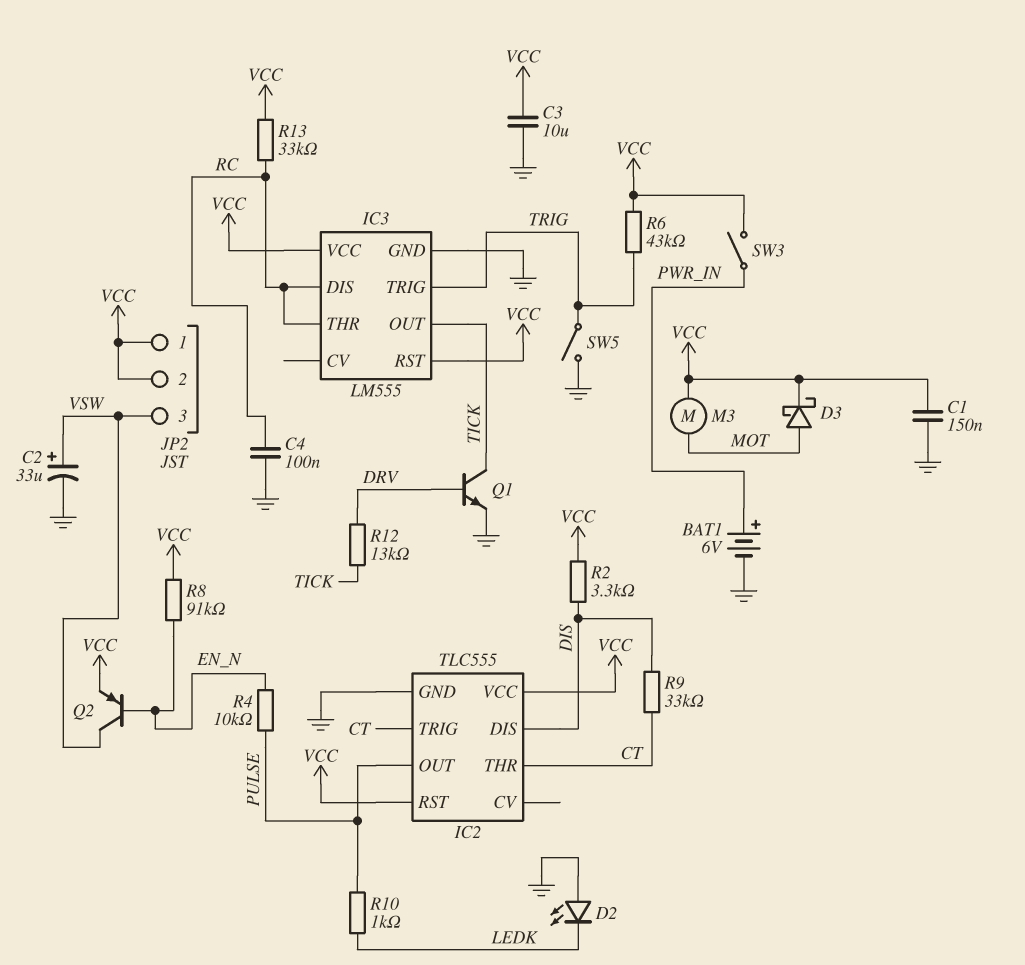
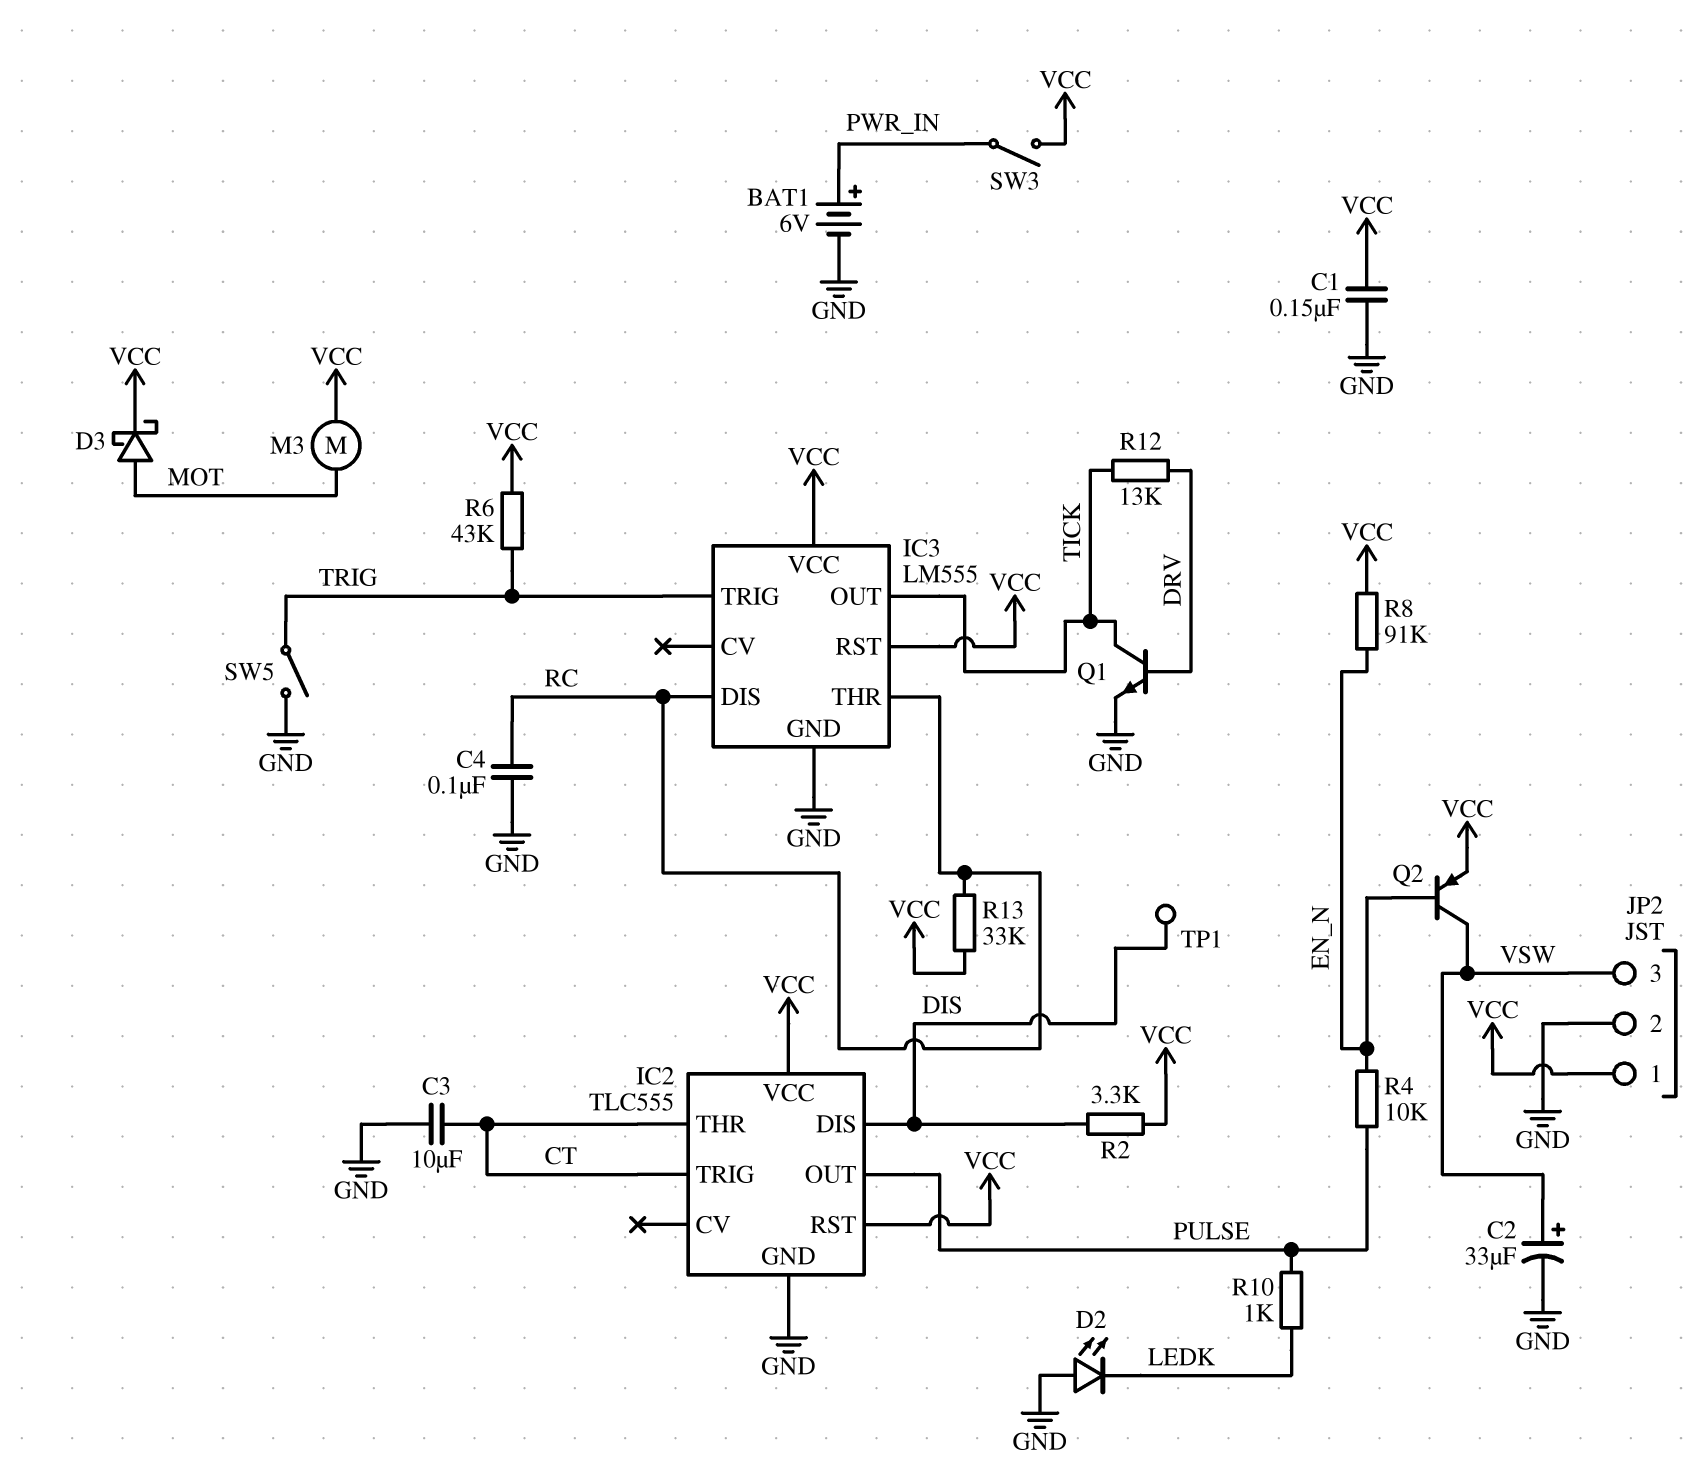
C3: 10uF (GND, VCC) -> 10uF (CT, GND)
JP2 pin 2: VCC -> GND
R9: 33k (CT, DIS) -> none
TP1: none -> test point (DIS)

